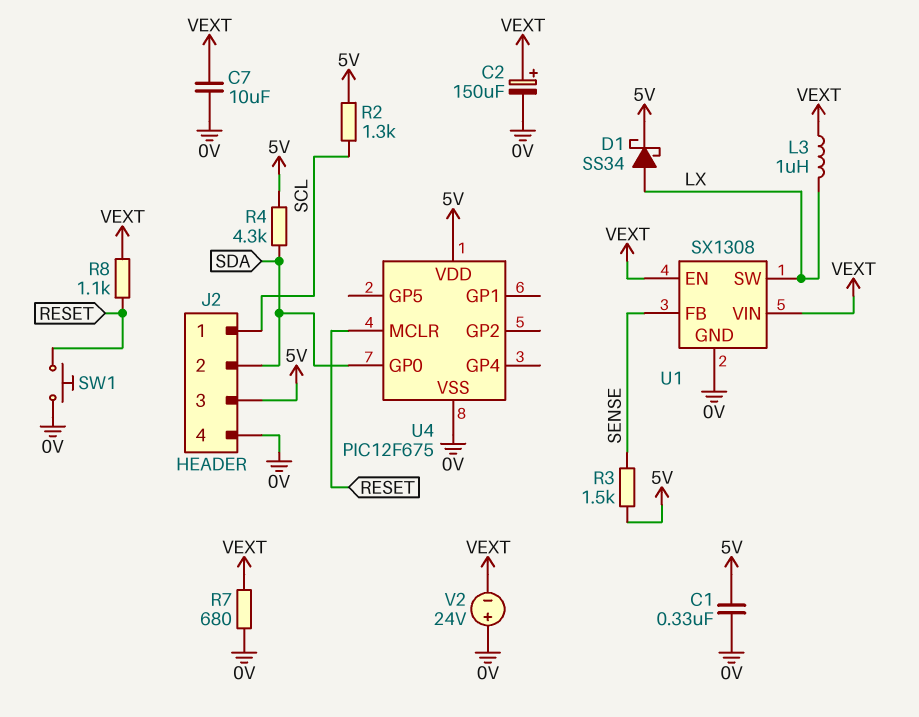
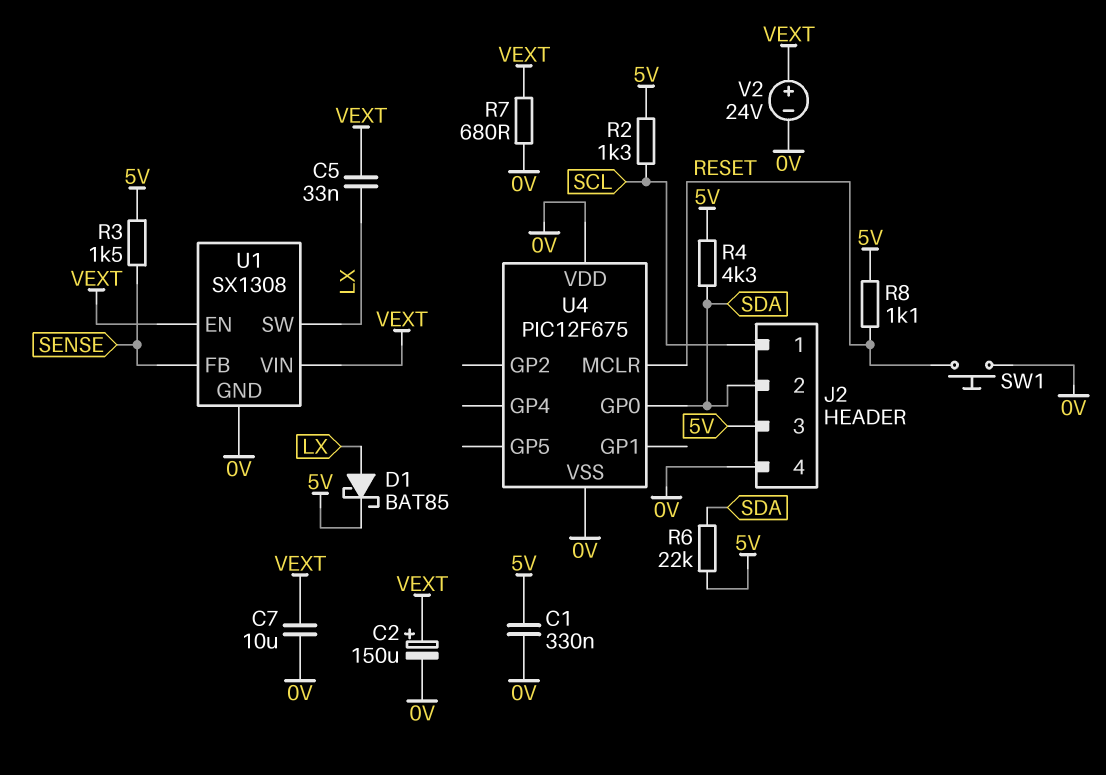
C5: none -> 33nF (LX, VEXT)
D1: schottky SS34 (A LX, K 5V) -> schottky BAT85 (A LX, K 5V)
L3: 1uH (LX, VEXT) -> none
R6: none -> 22k (5V, SDA)
R8: 1.1k (RESET, VEXT) -> 1.1k (5V, RESET)
U4 pin VDD: 5V -> 0V
V2: 24V (plus 0V, minus VEXT) -> 24V (plus VEXT, minus 0V)

